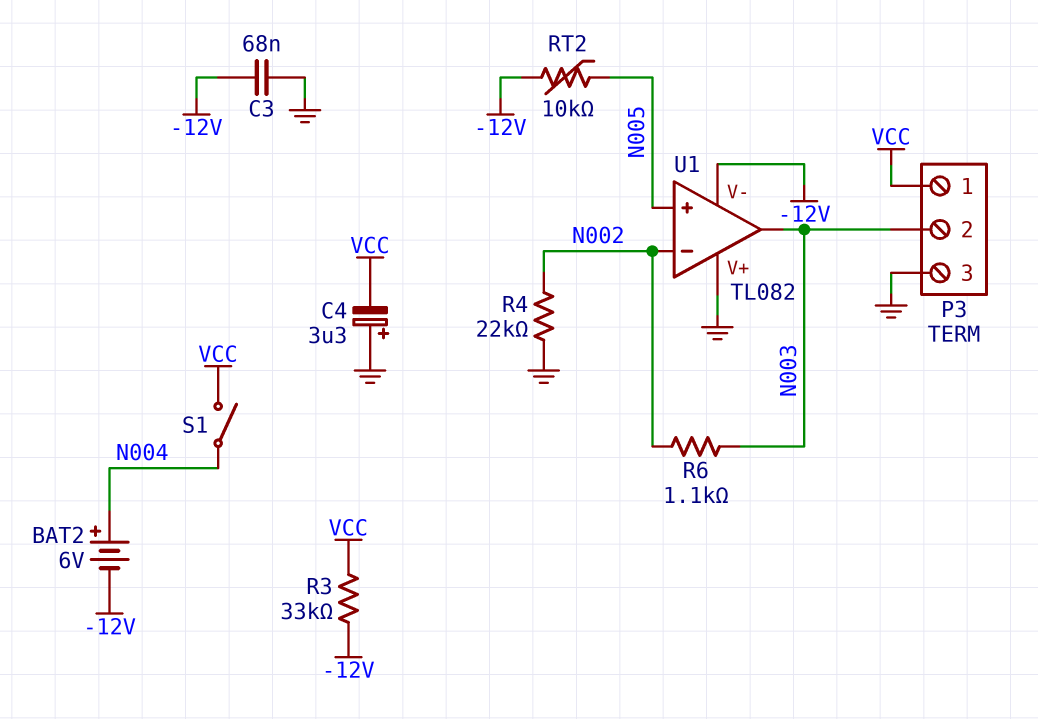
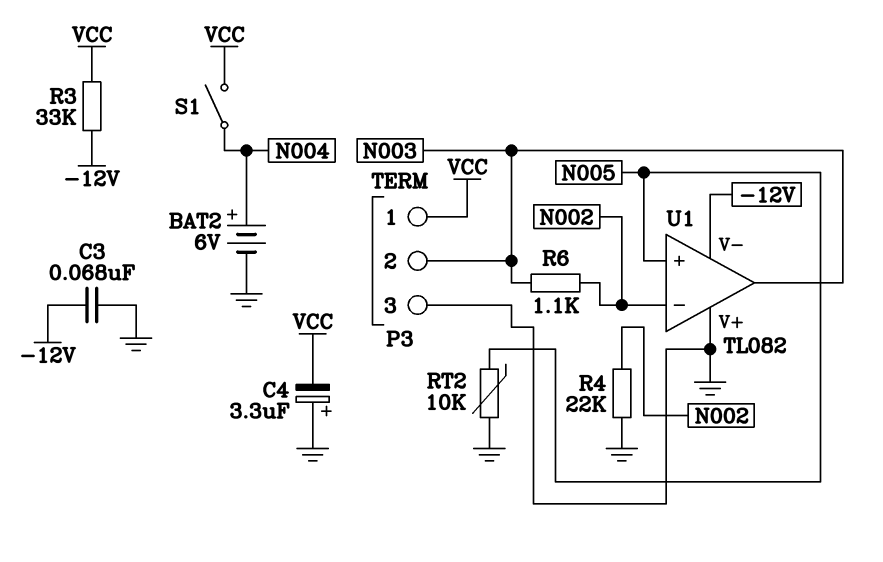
BAT2: 6V (plus N004, minus -12V) -> 6V (plus N004, minus GND)
RT2: 10k (-12V, N005) -> 10k (GND, N005)

